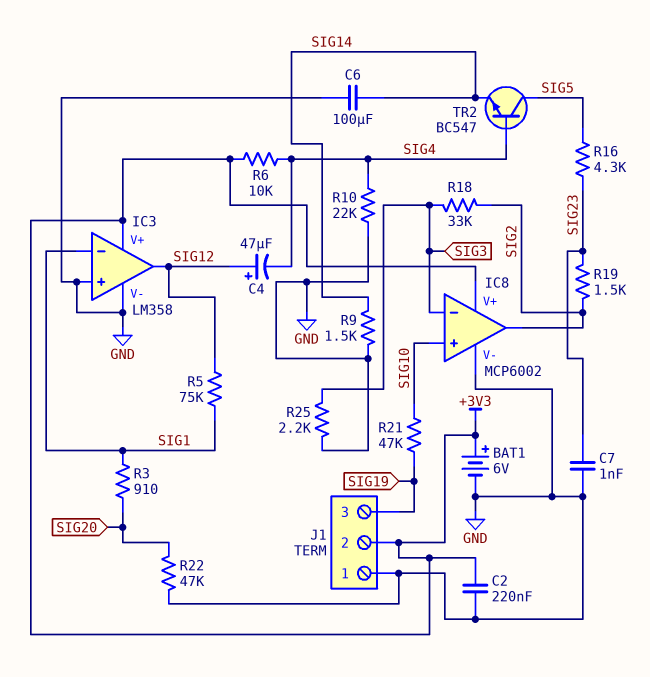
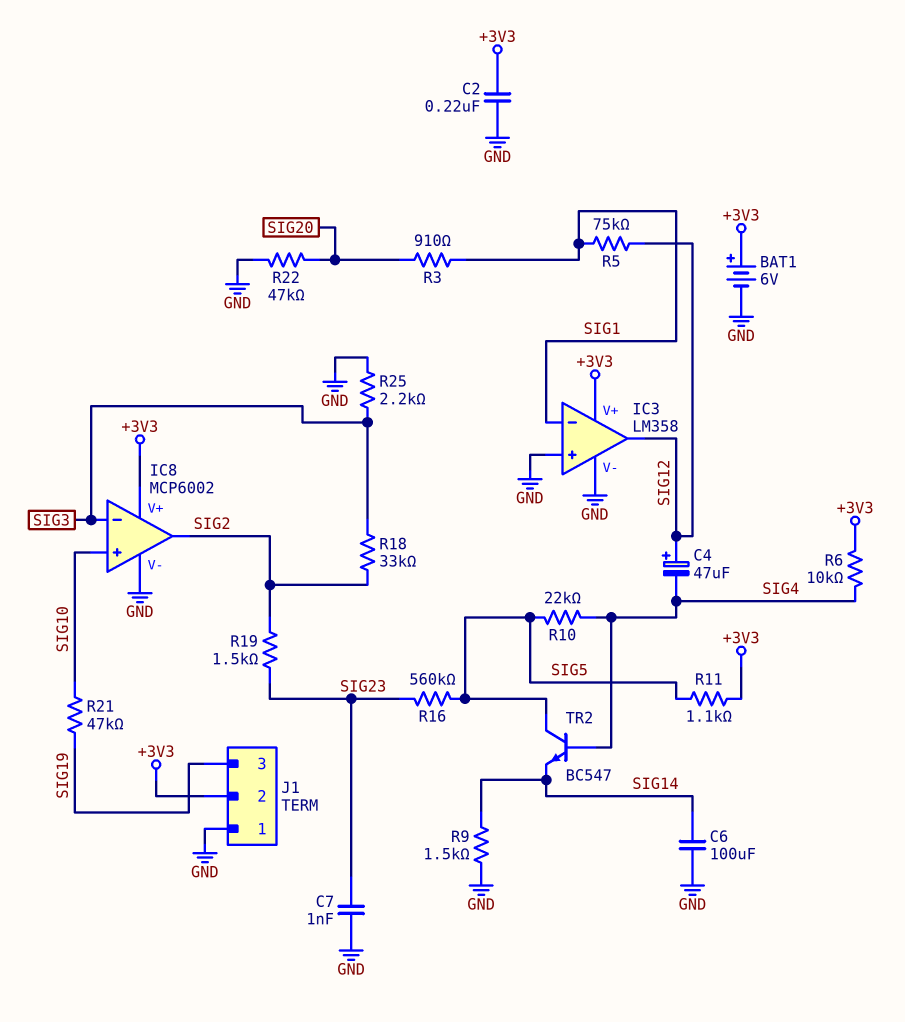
R10: 22k (GND, SIG4) -> 22k (SIG4, SIG5)
R11: none -> 1.1k (+3V3, SIG5)
R16: 4.3k (SIG5, SIG23) -> 560k (SIG5, SIG23)

